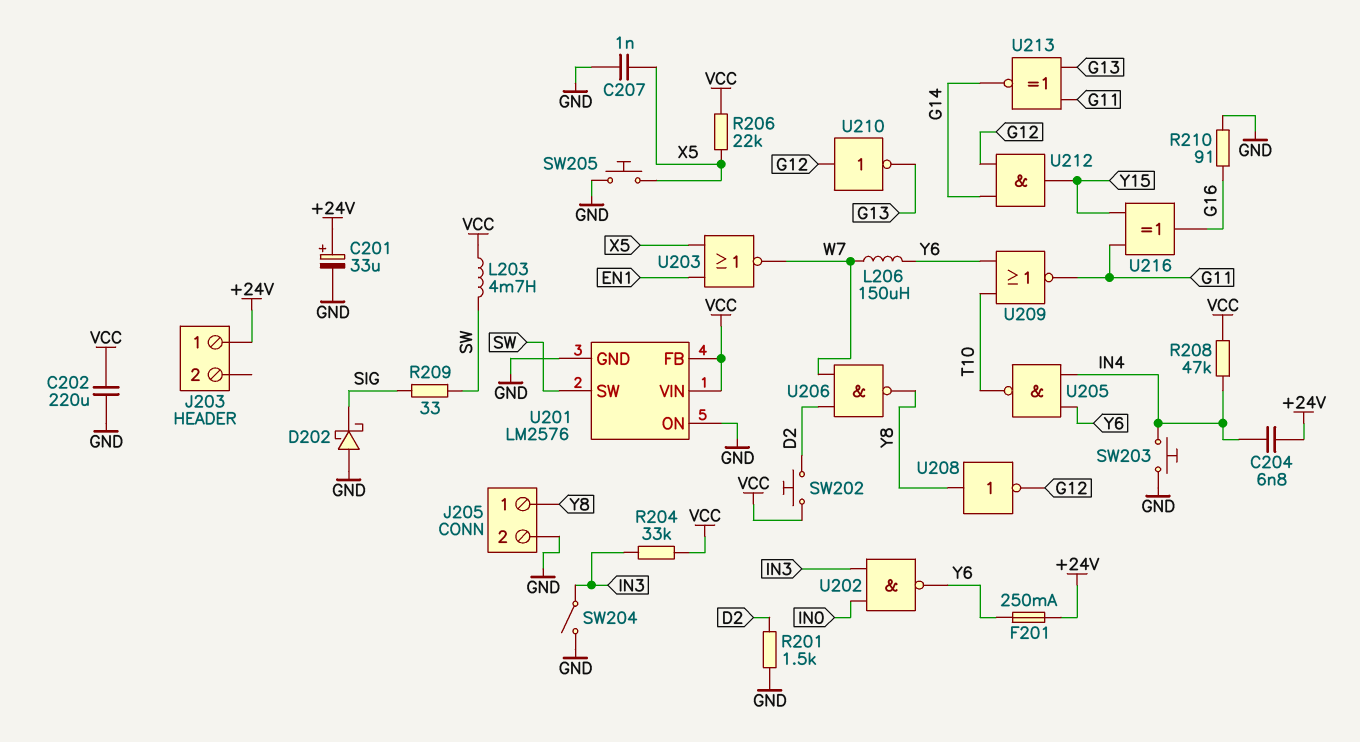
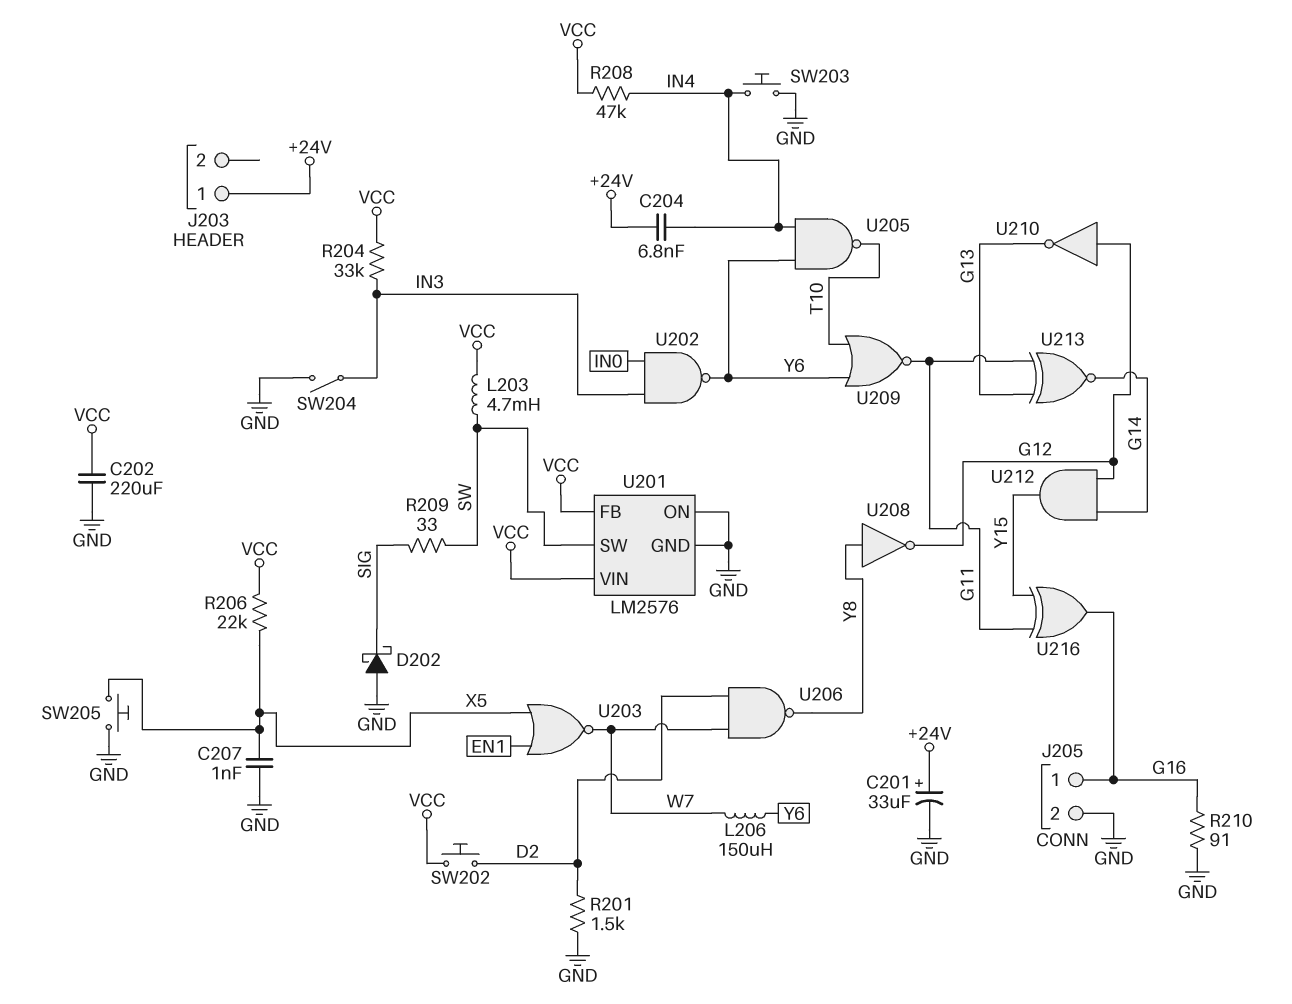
F201: 250mA (+24V, Y6) -> none
J205 pin 1: Y8 -> G16

